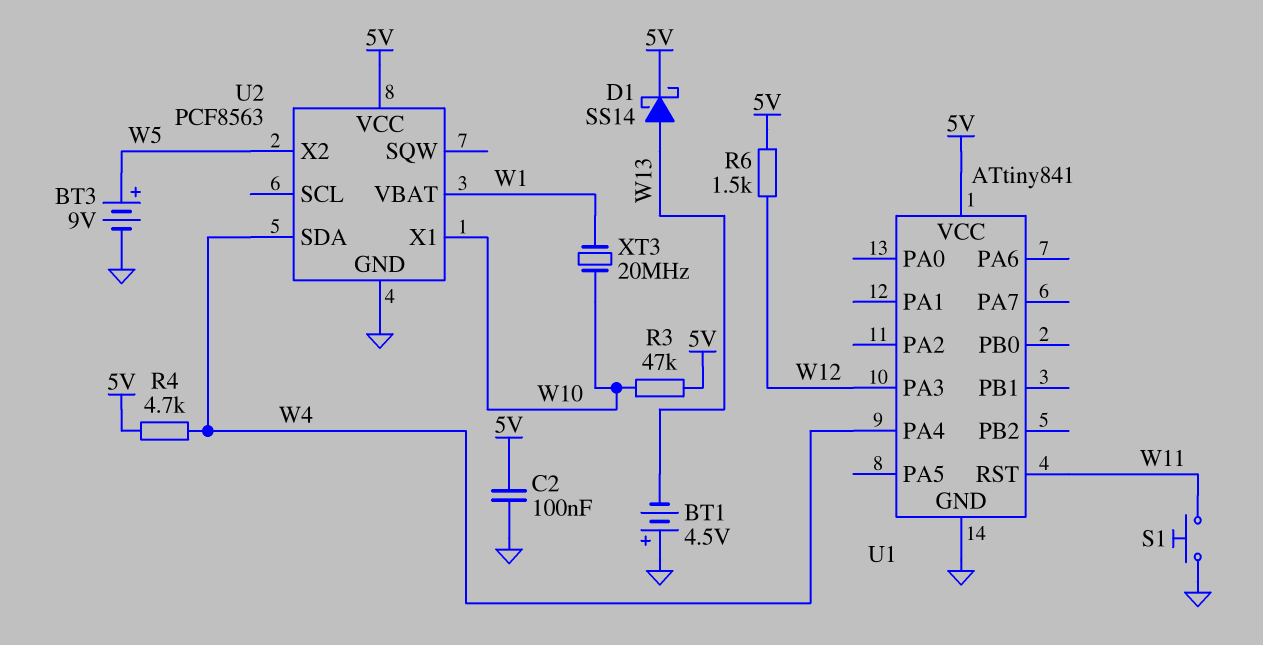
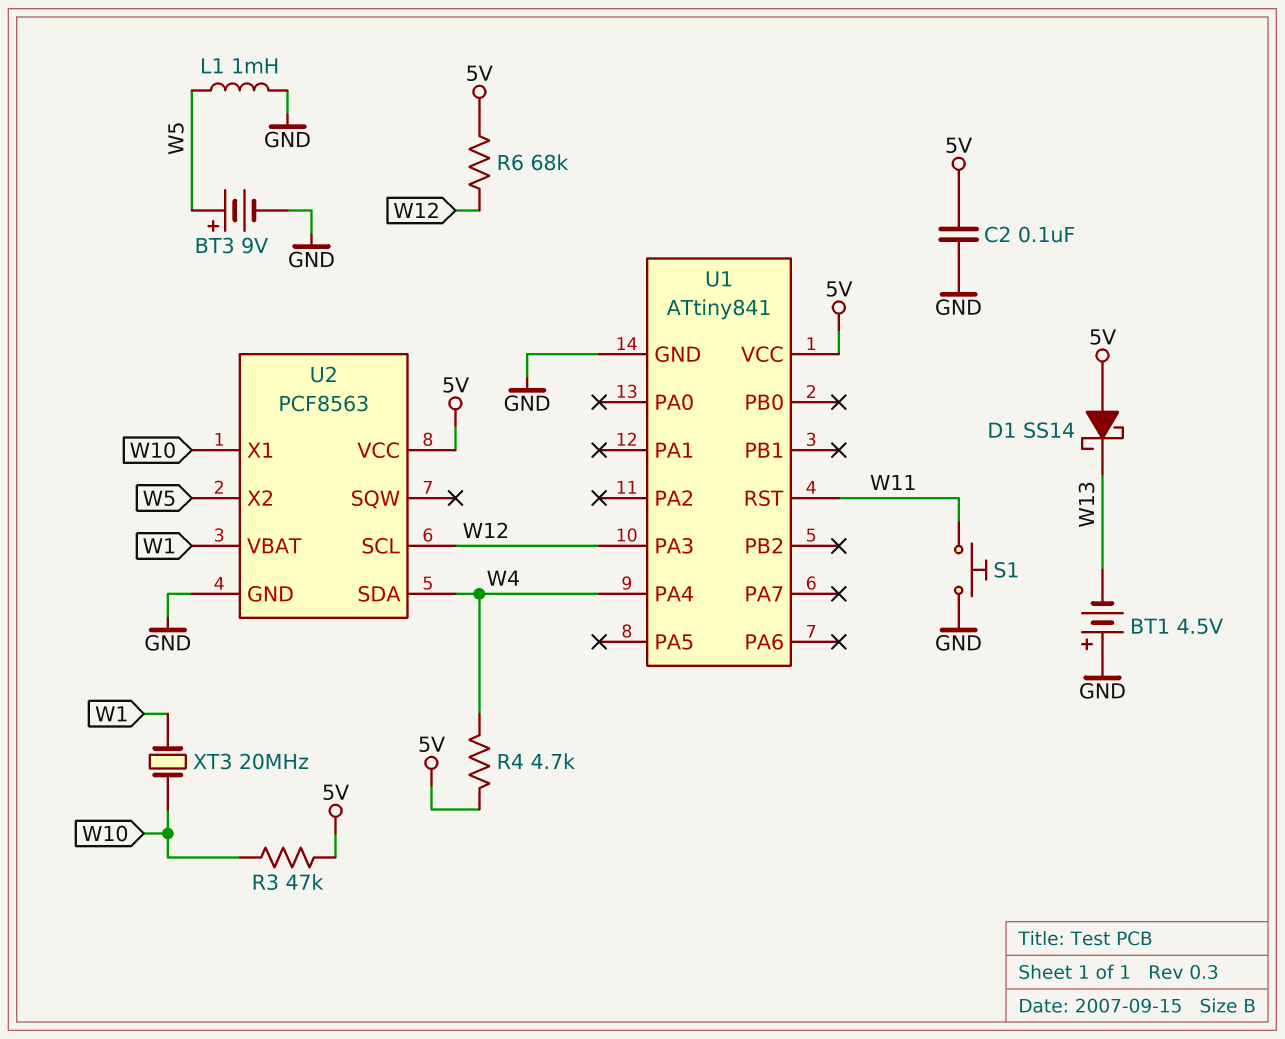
D1: schottky SS14 (A W13, K 5V) -> schottky SS14 (A 5V, K W13)
L1: none -> 1mH (GND, W5)
R6: 1.5k (5V, W12) -> 68k (5V, W12)
U2 pin SCL: none -> W12

